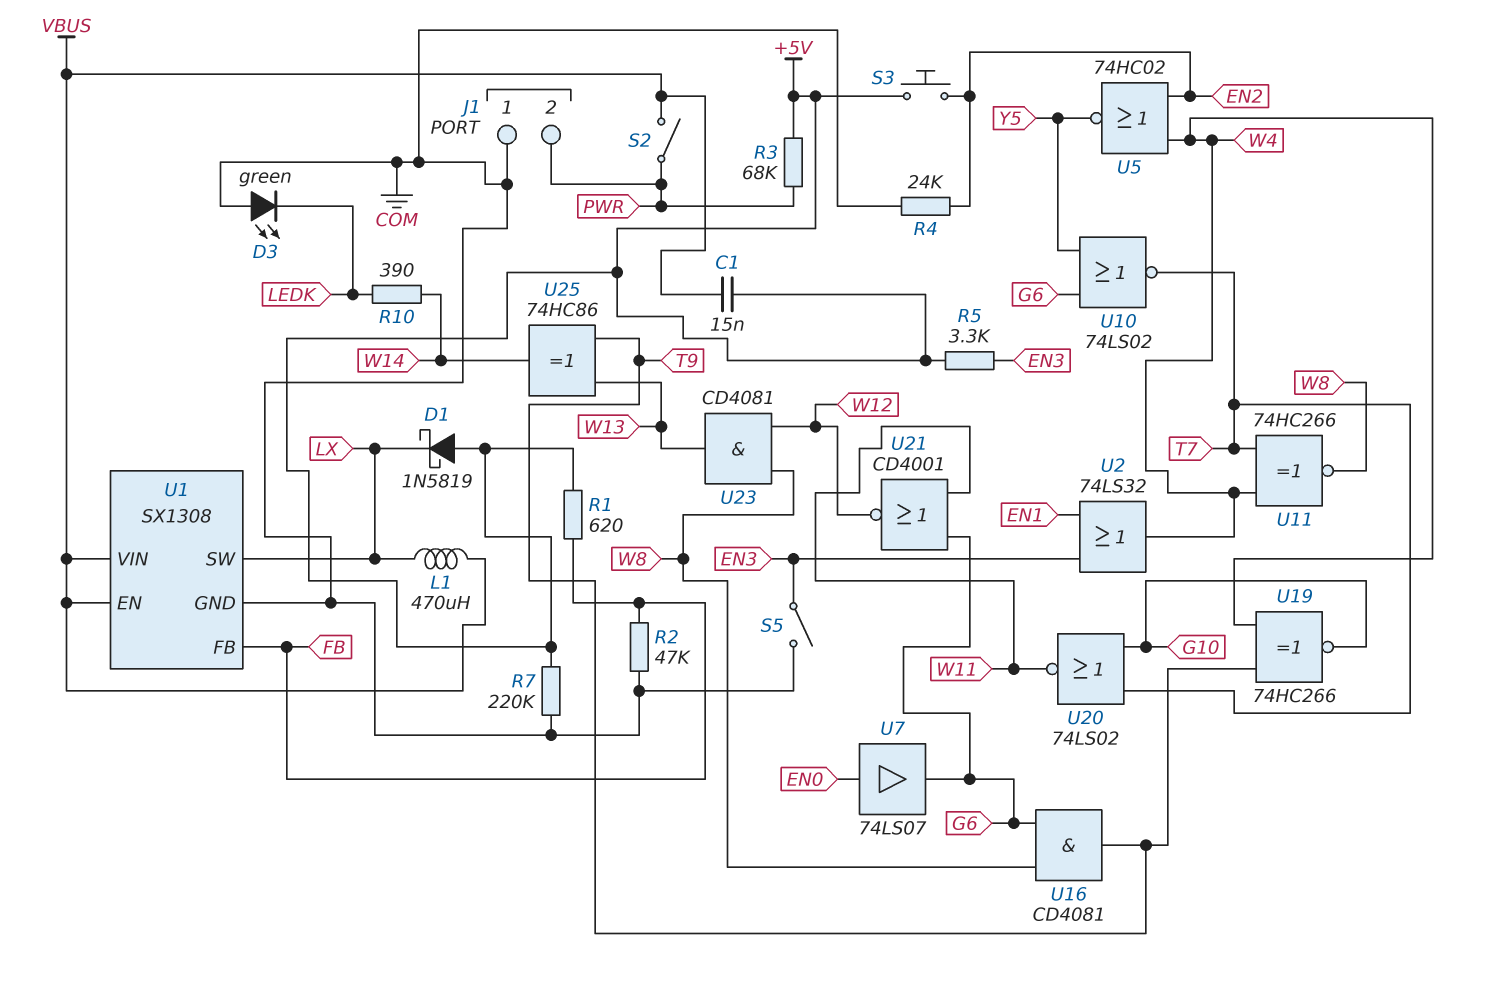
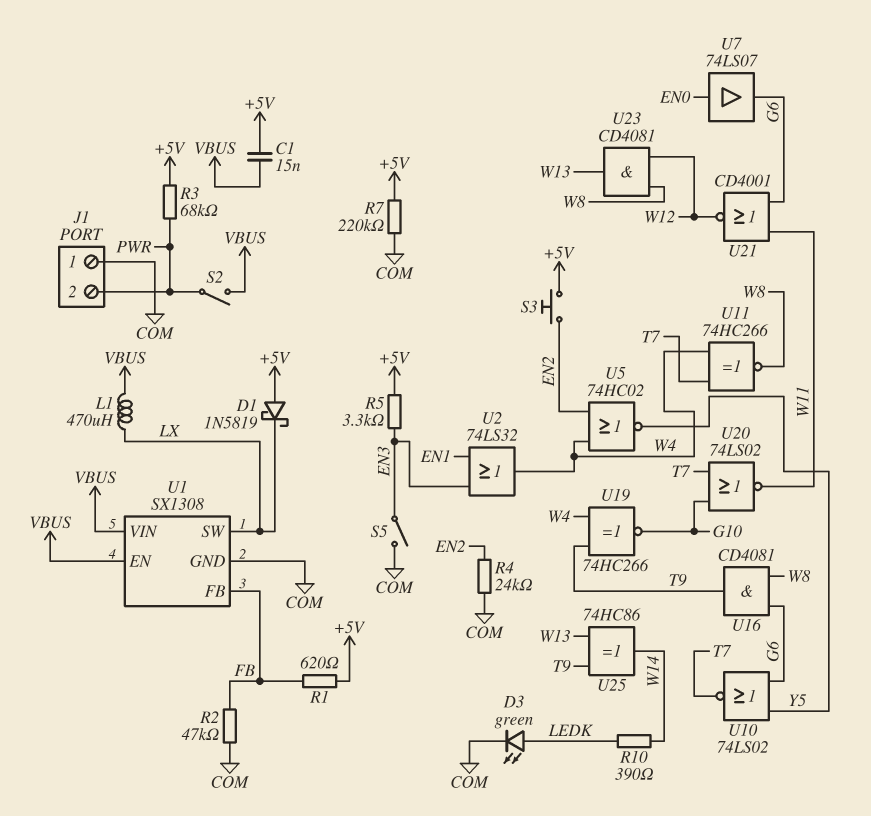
D3: LED green (A COM, K LEDK) -> LED green (A LEDK, K COM)

